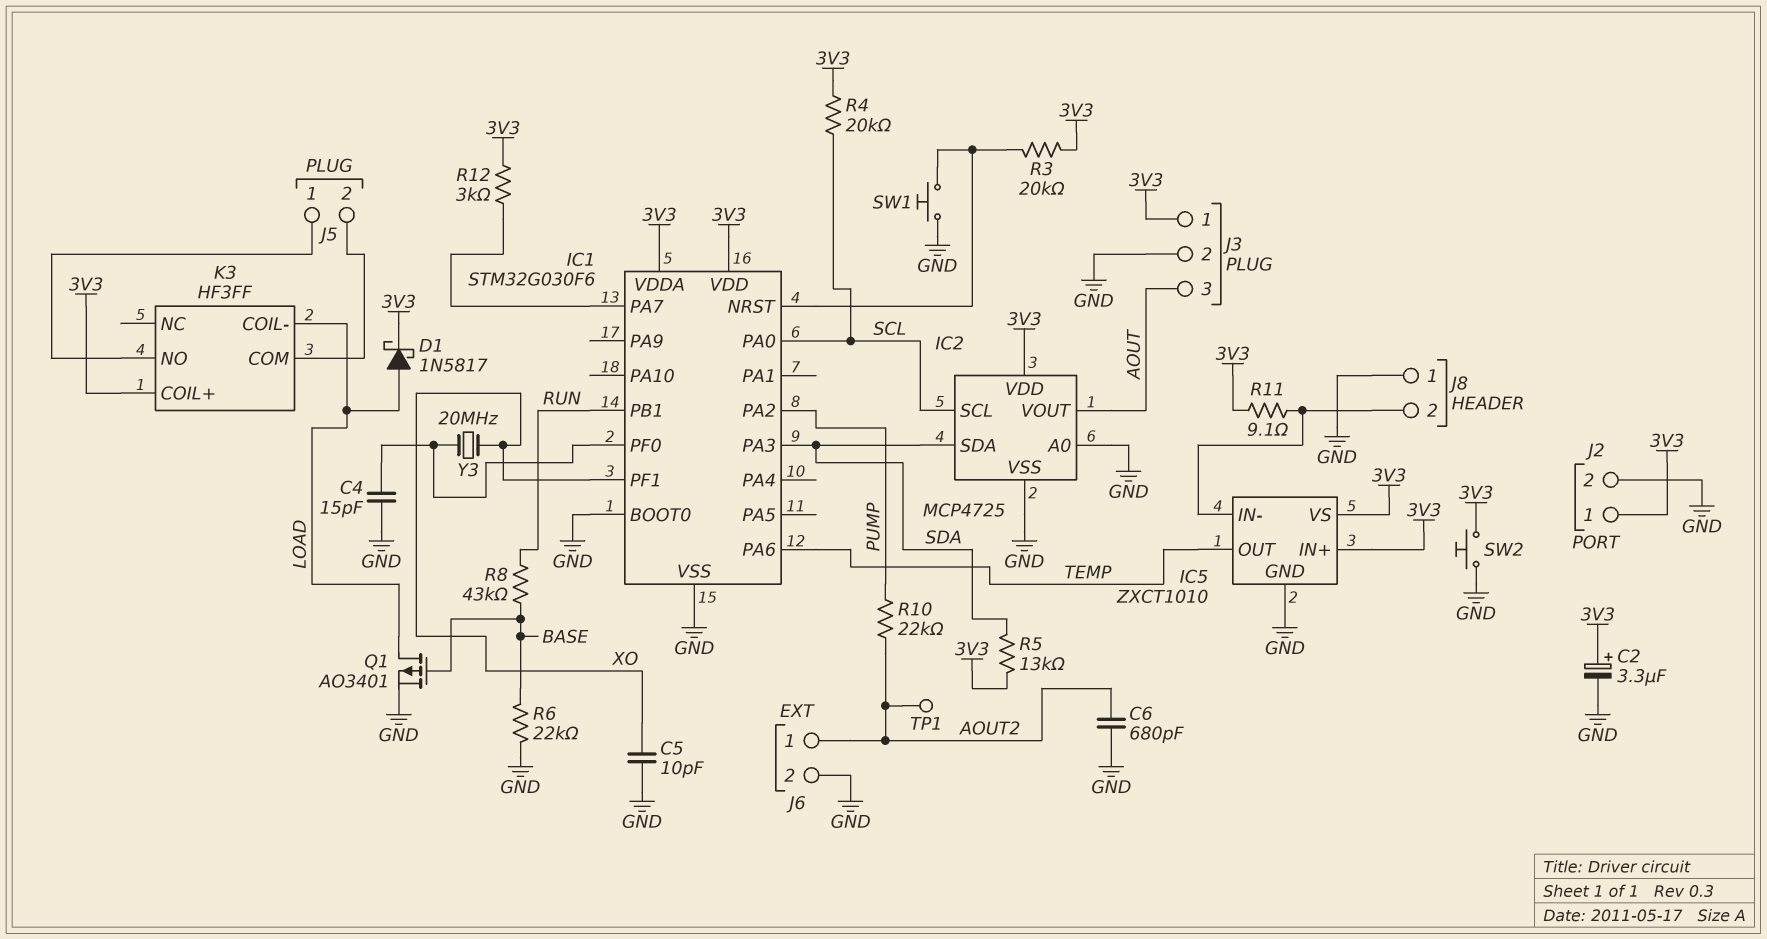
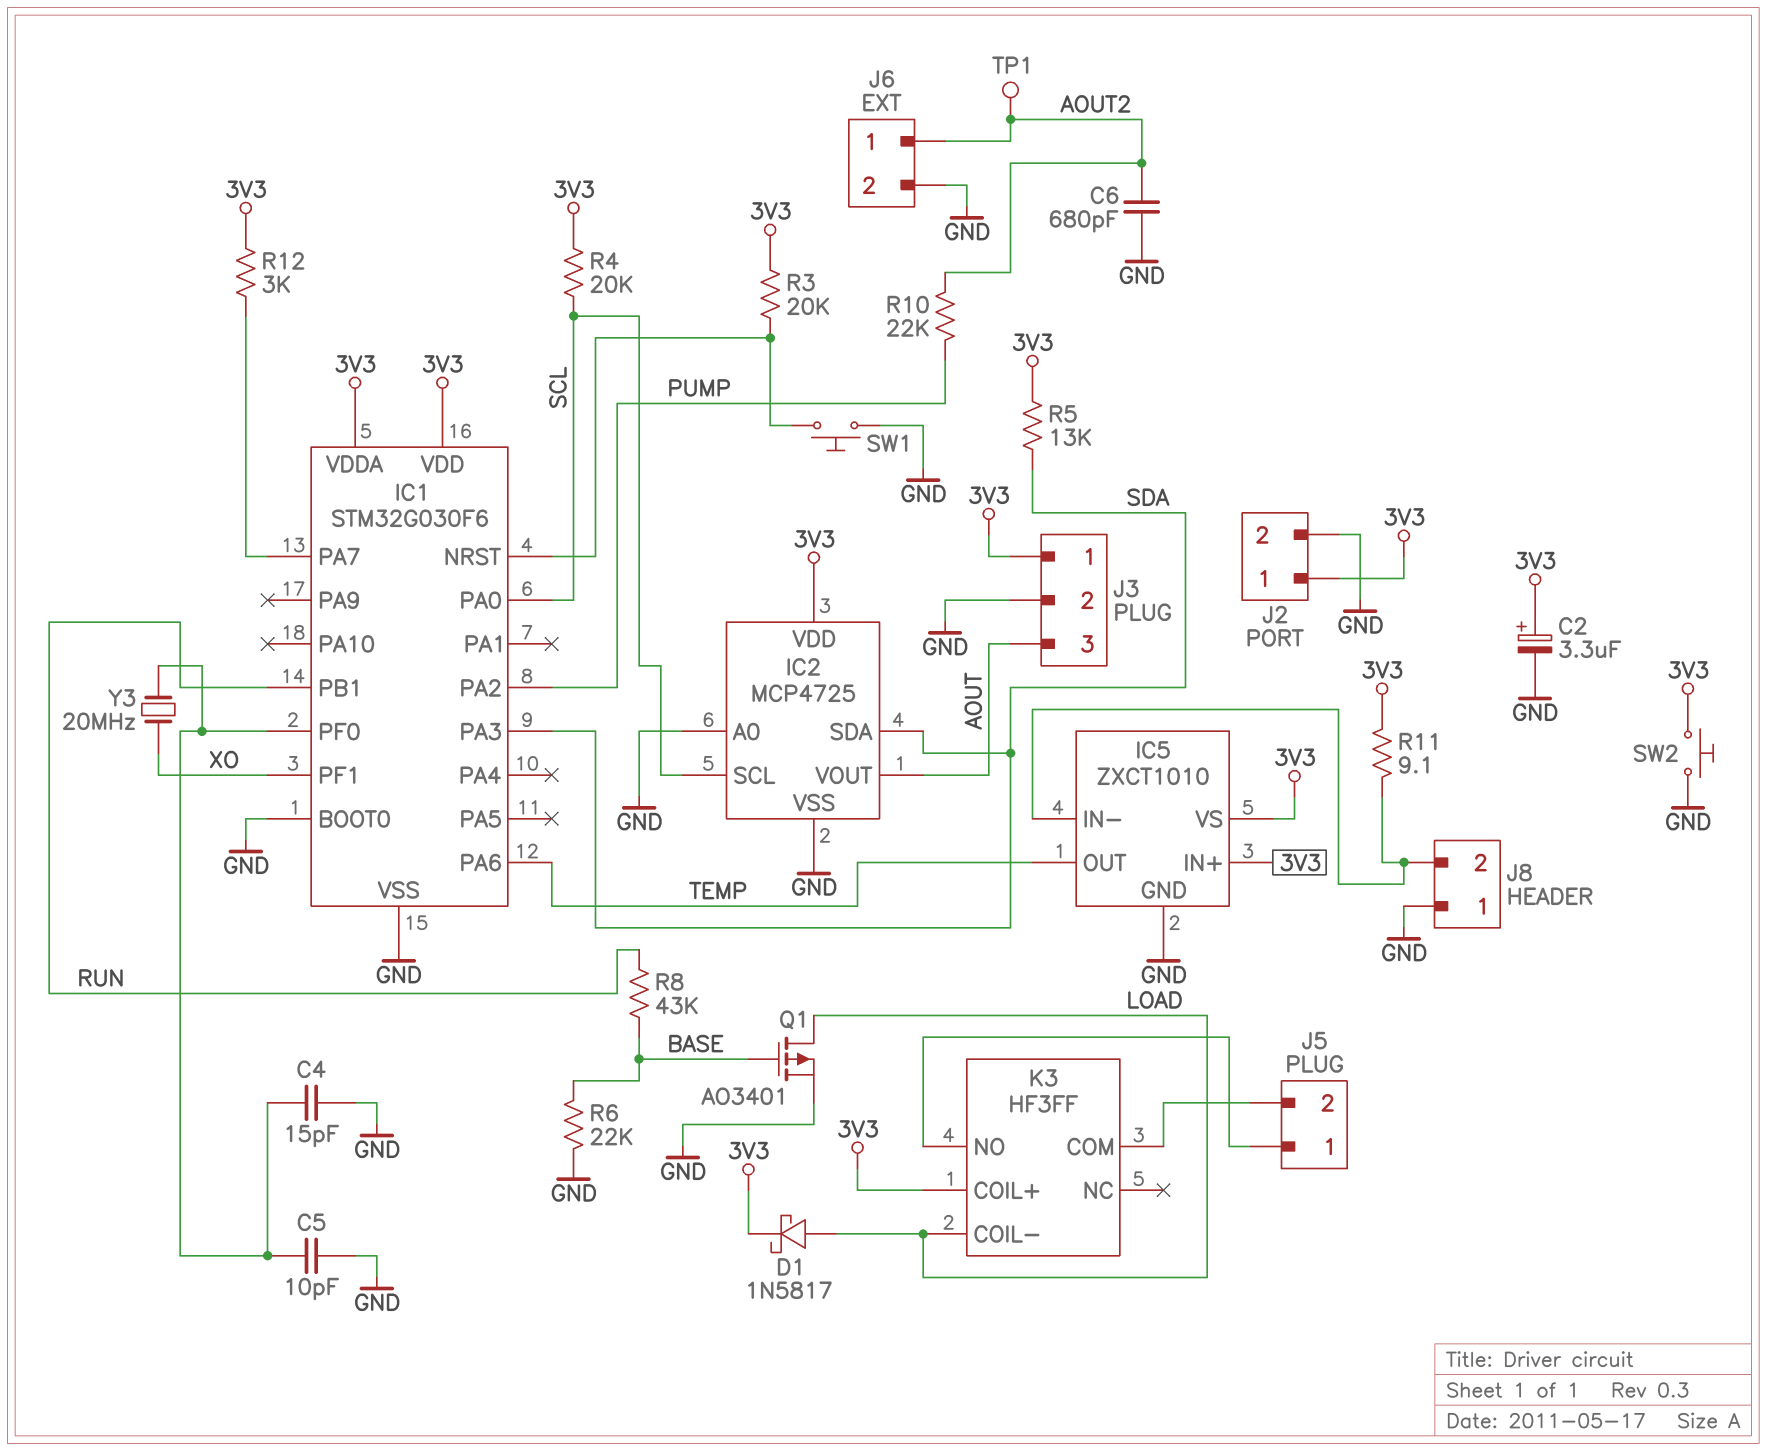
C5: 10pF (GND, XO) -> 10pF (GND, IC1/PF0)

